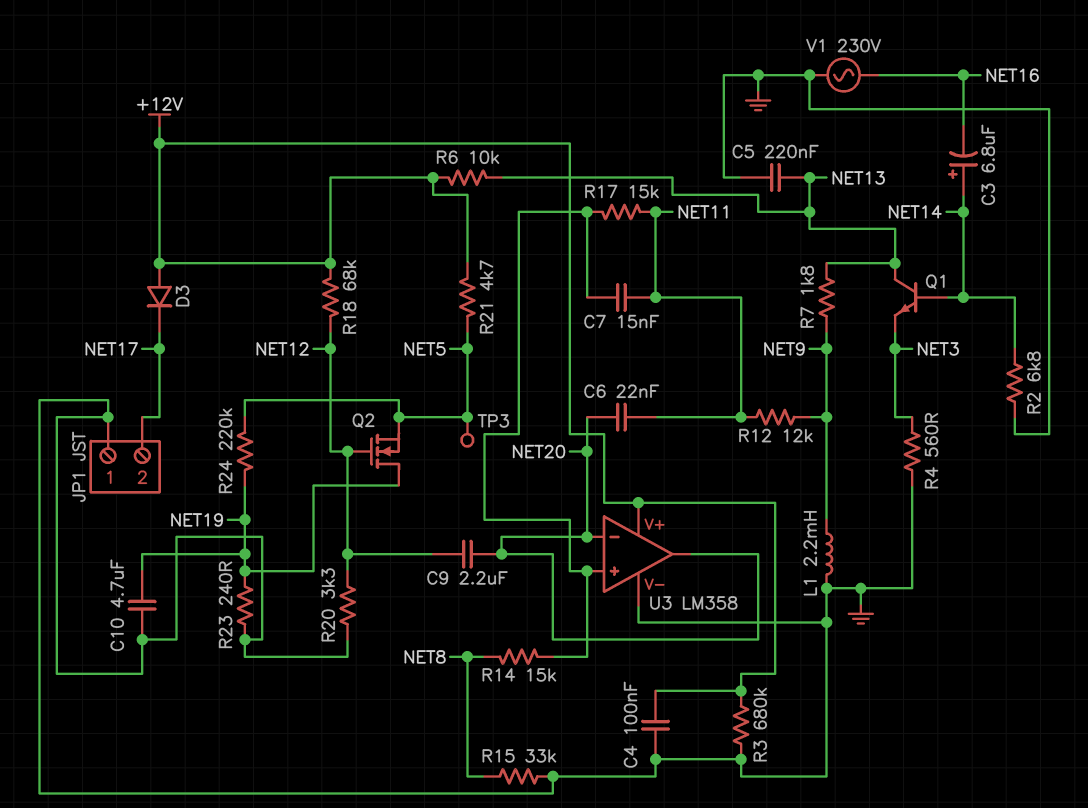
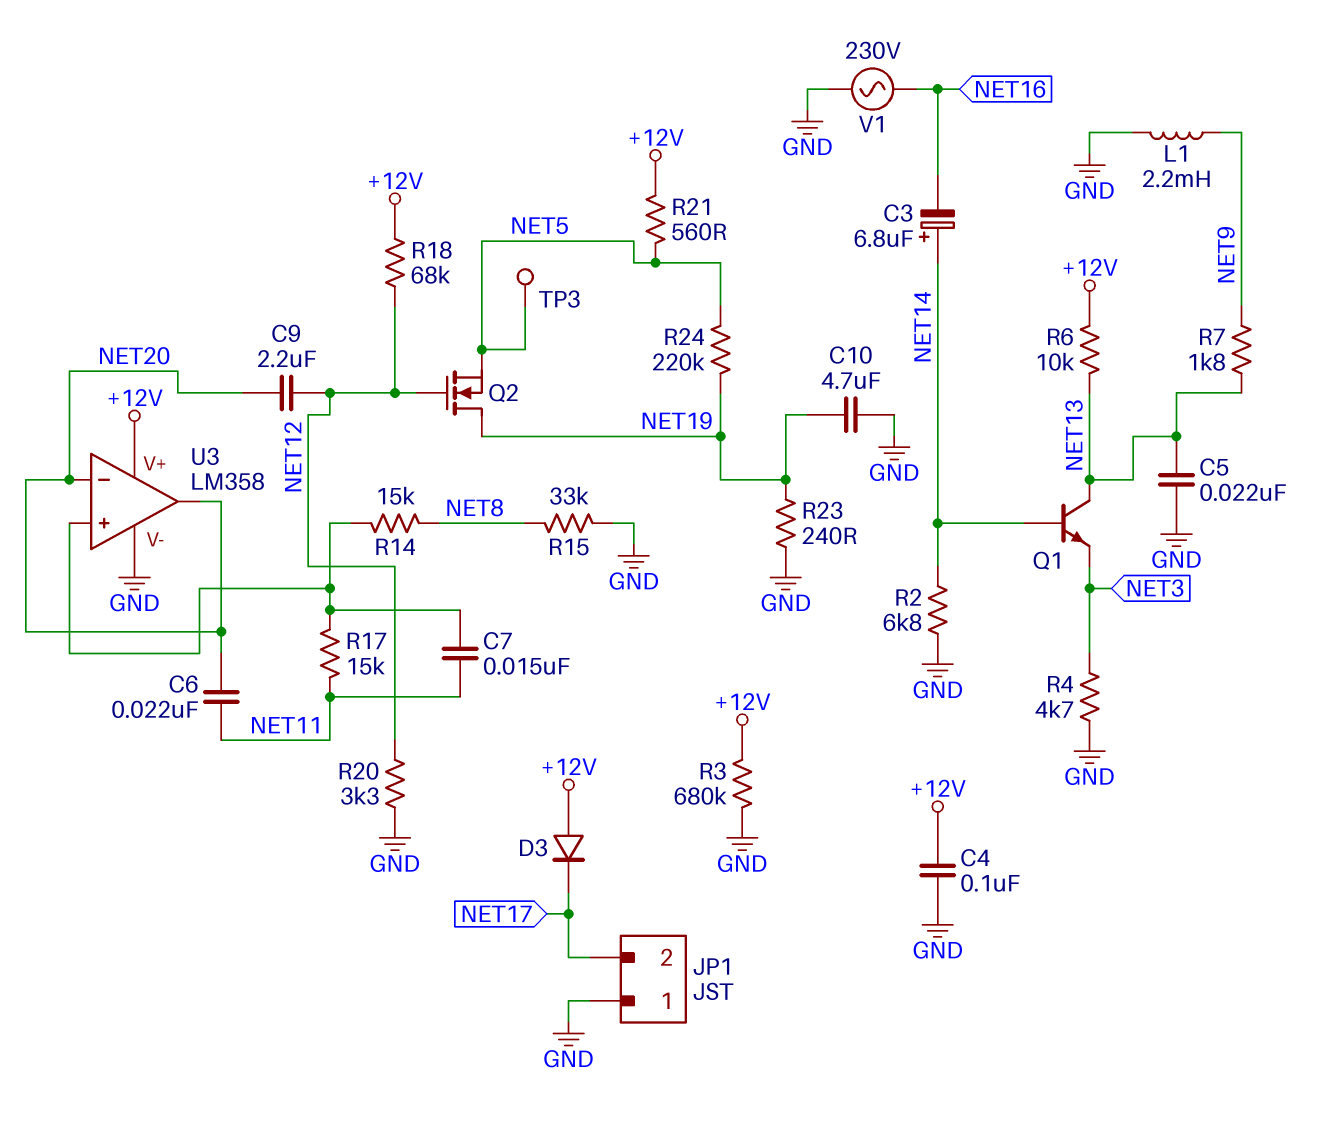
C5: 220nF (GND, NET13) -> 22nF (GND, NET13)
R4: 560 (GND, NET3) -> 4.7k (GND, NET3)
R12: 12k (NET9, NET11) -> none
R21: 4.7k (+12V, NET5) -> 560 (+12V, NET5)

